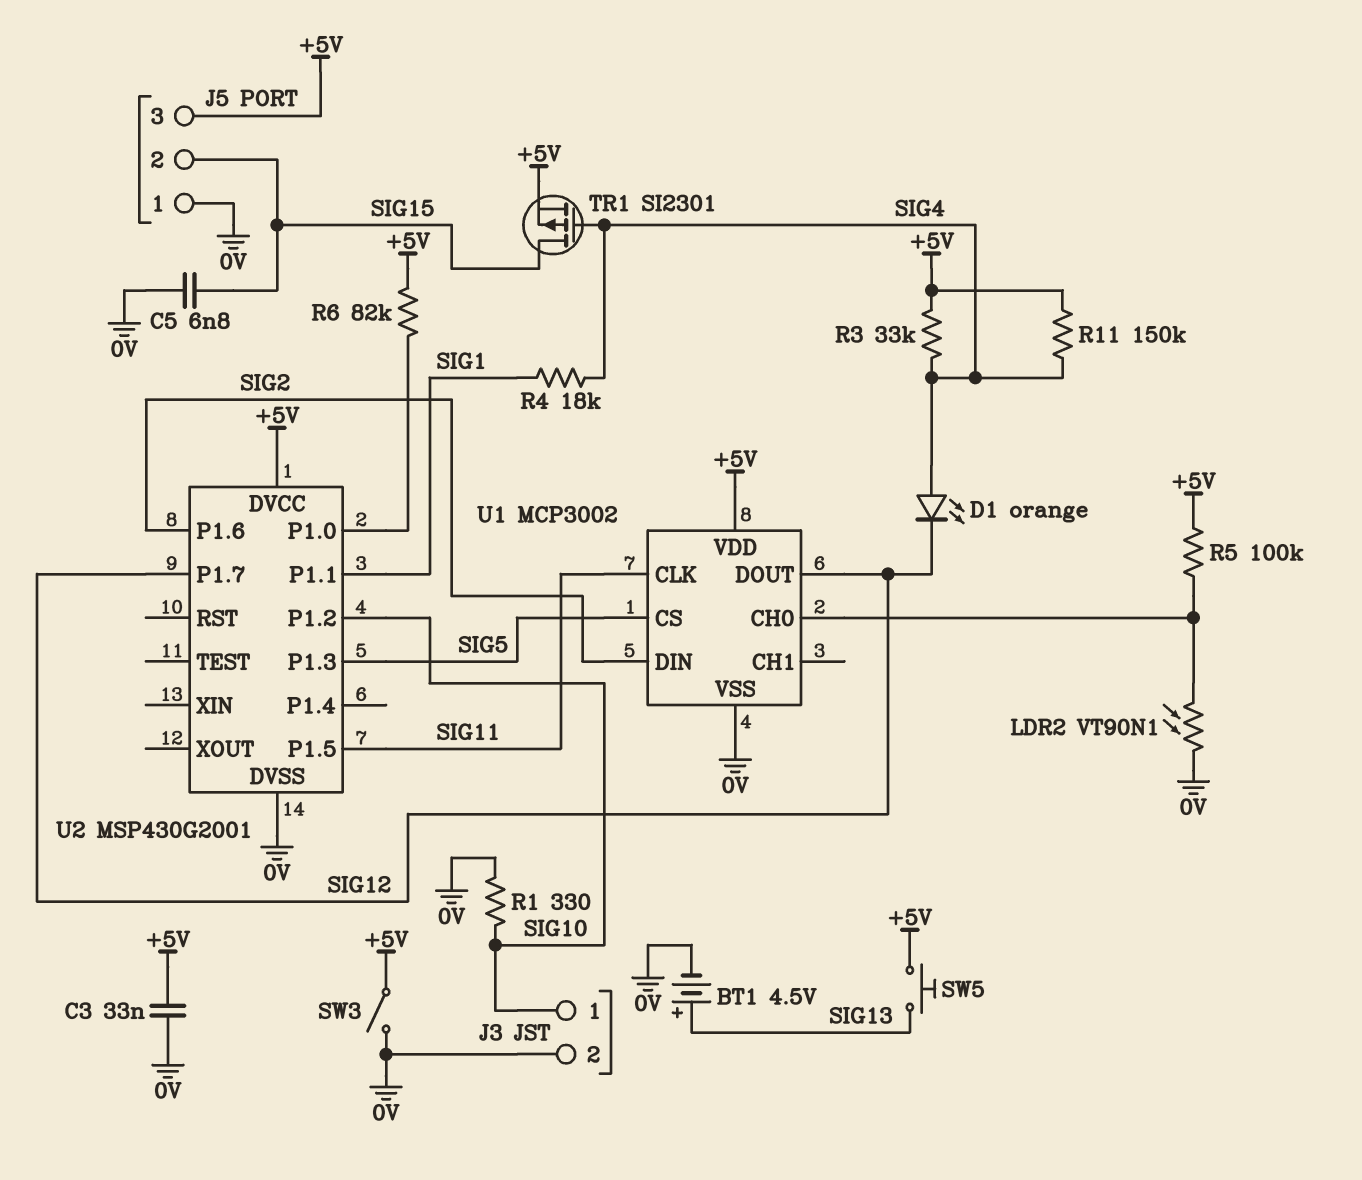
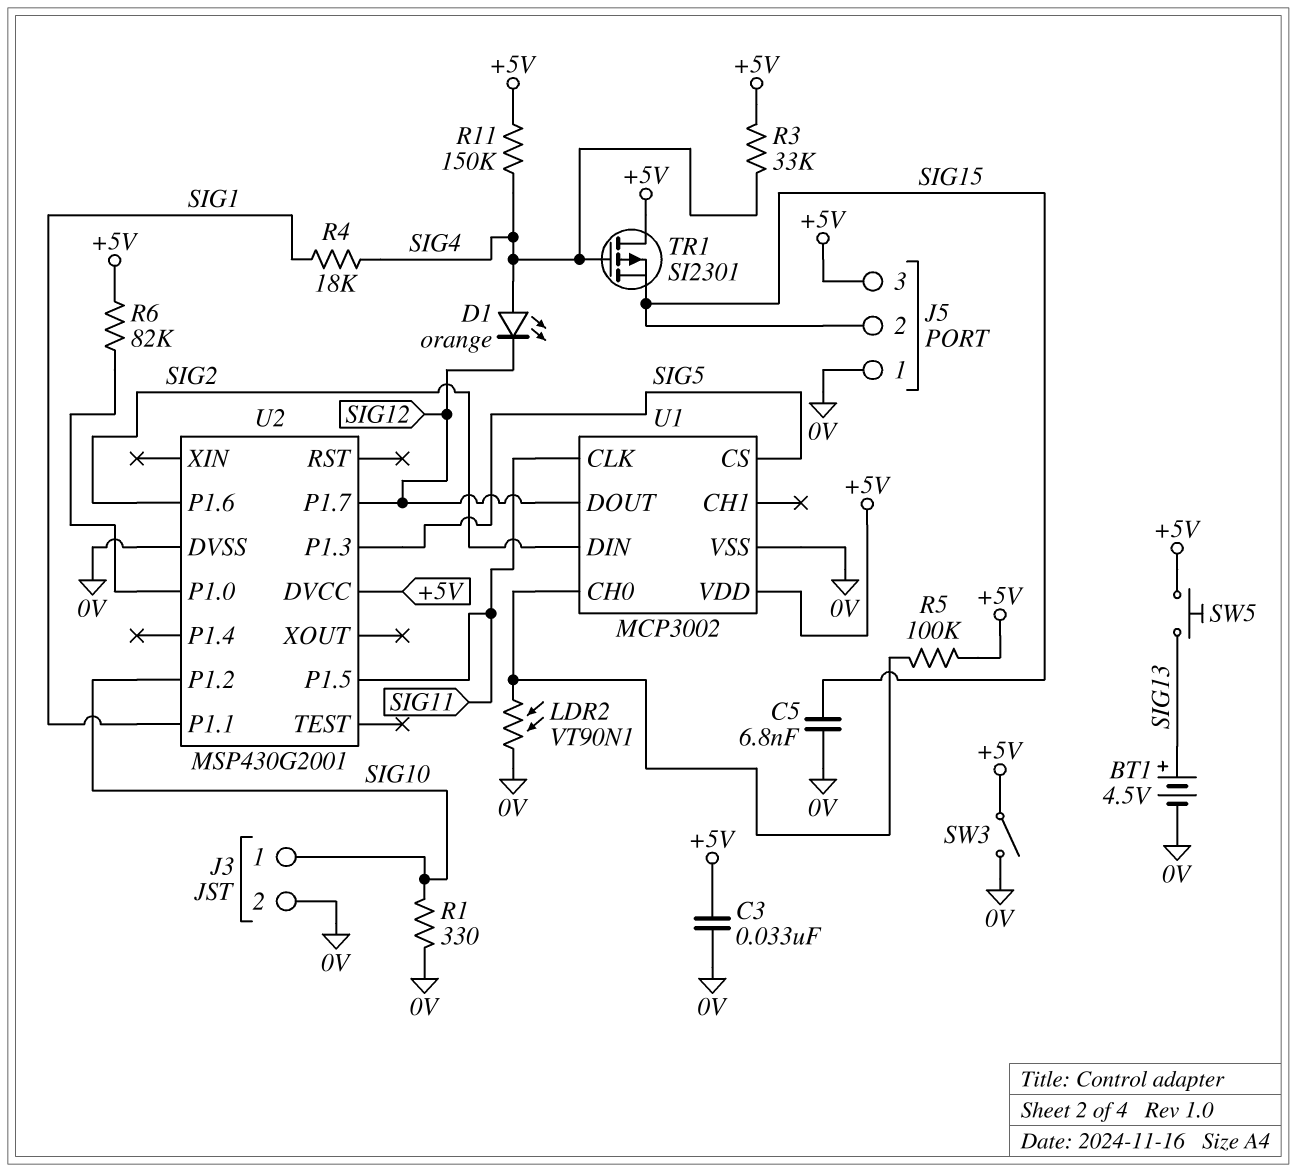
TR1: PMOS SI2301 (G SIG4, D SIG15, S +5V) -> PMOS SI2301 (G SIG4, D +5V, S SIG15)

